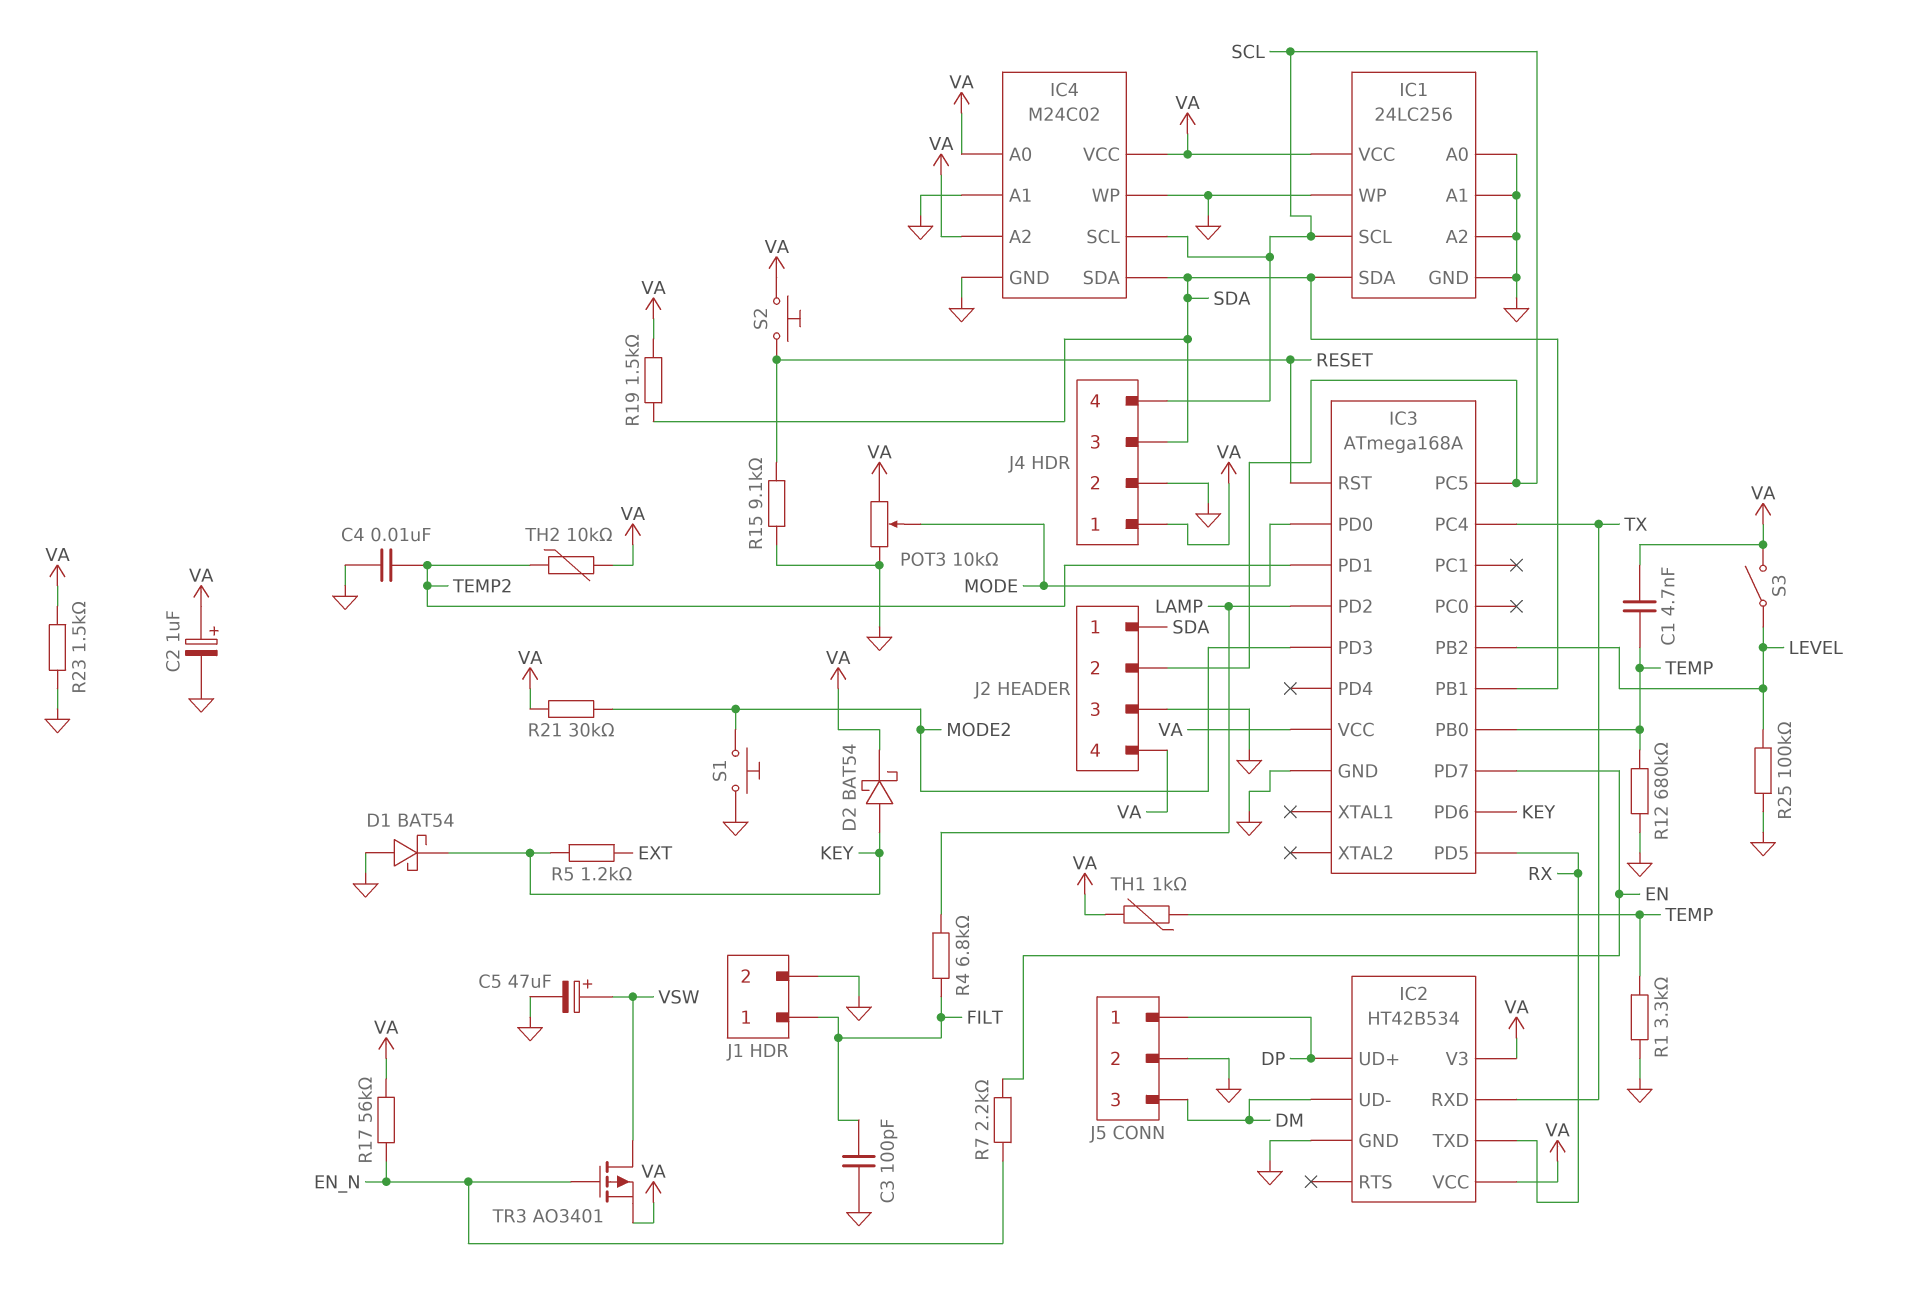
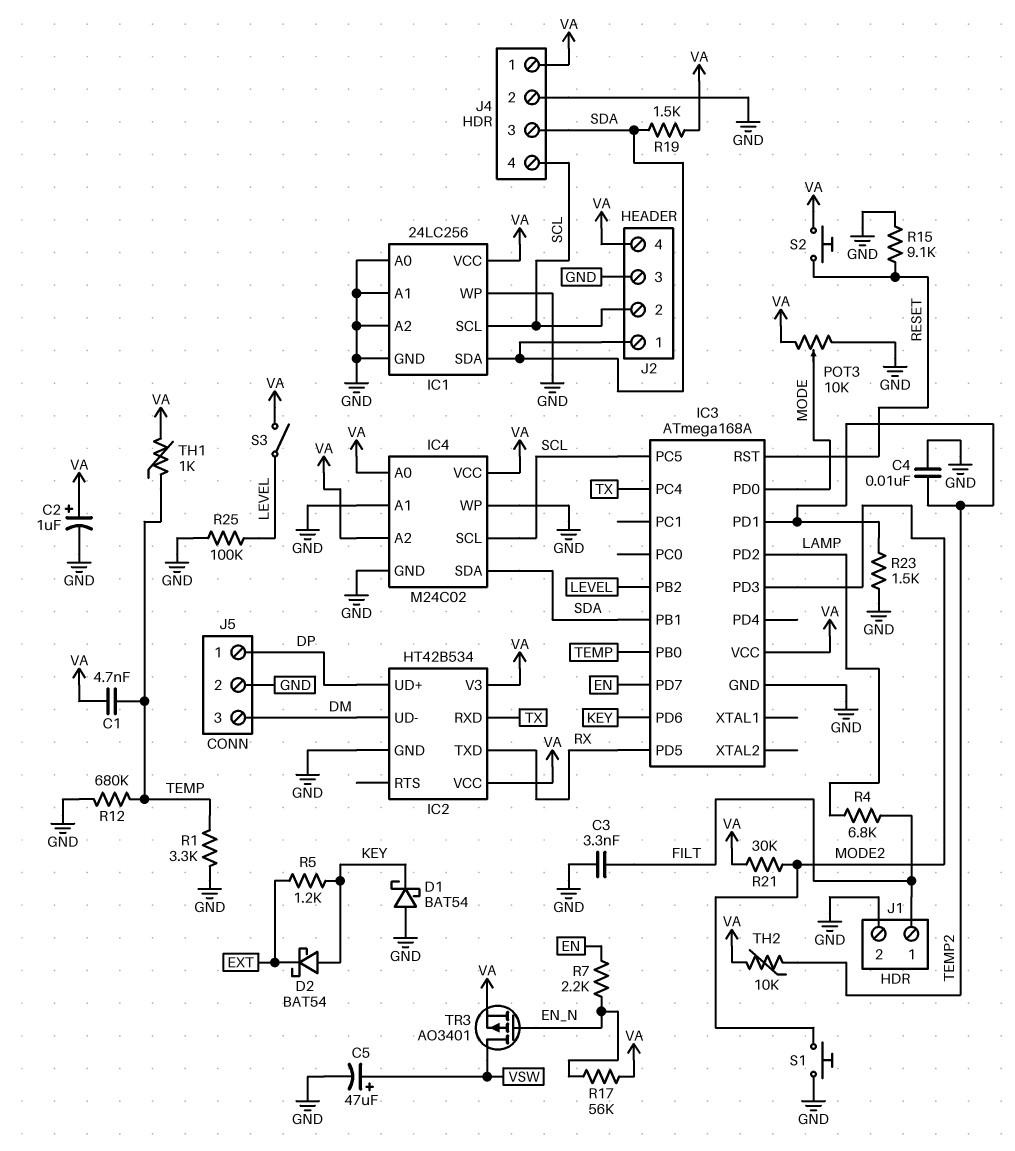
C3: 100pF (FILT, GND) -> 3.3nF (FILT, GND)
D2: schottky BAT54 (A KEY, K VA) -> schottky BAT54 (A KEY, K EXT)
R23: 1.5k (GND, VA) -> 1.5k (GND, TEMP2)

